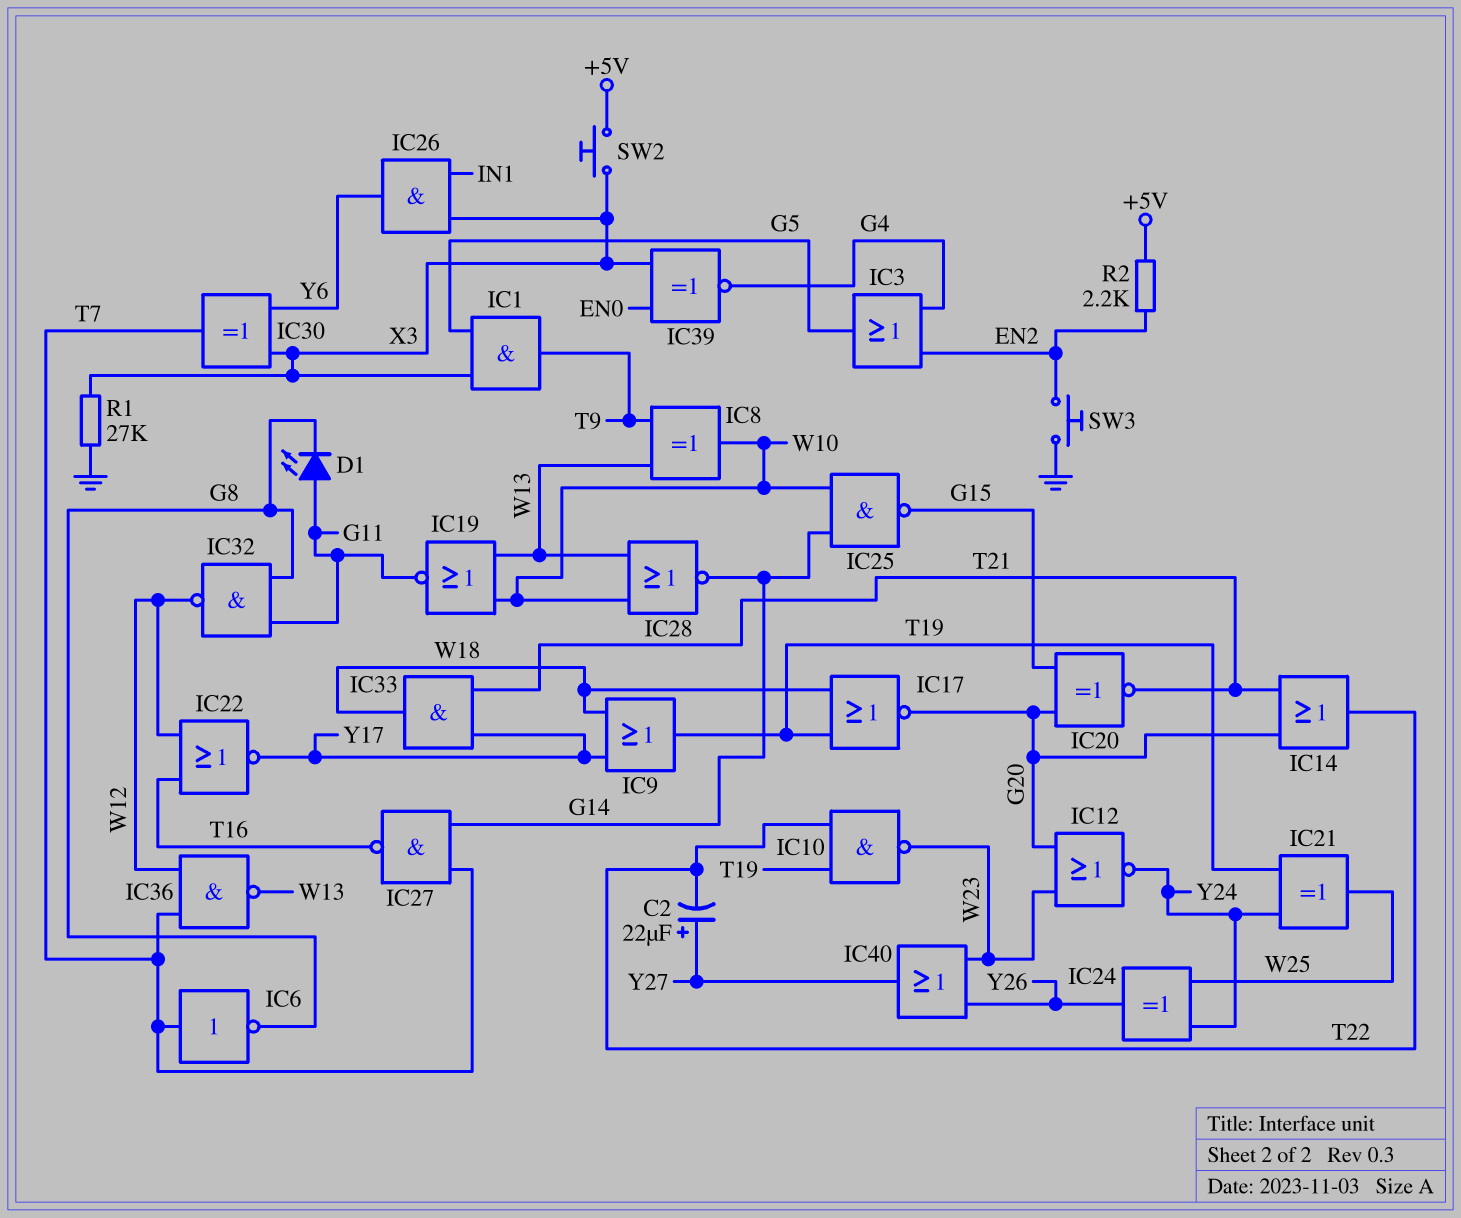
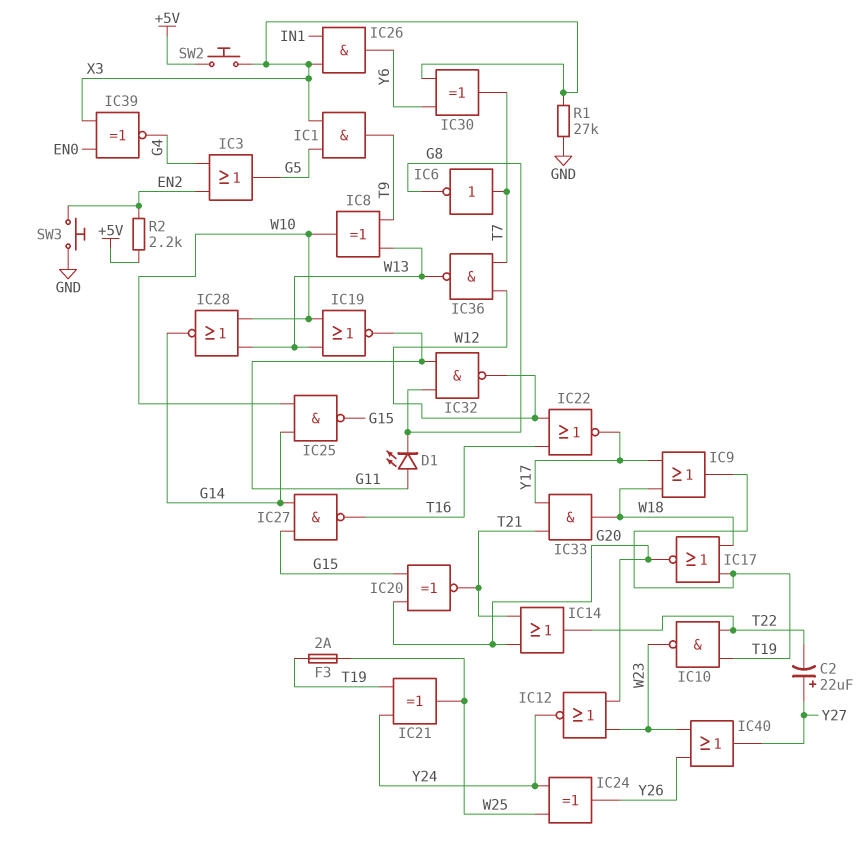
F3: none -> 2A (T19, W25)
IC27: NAND (in G14, in T7, out T16) -> NAND (in G14, in G15, out T16)

